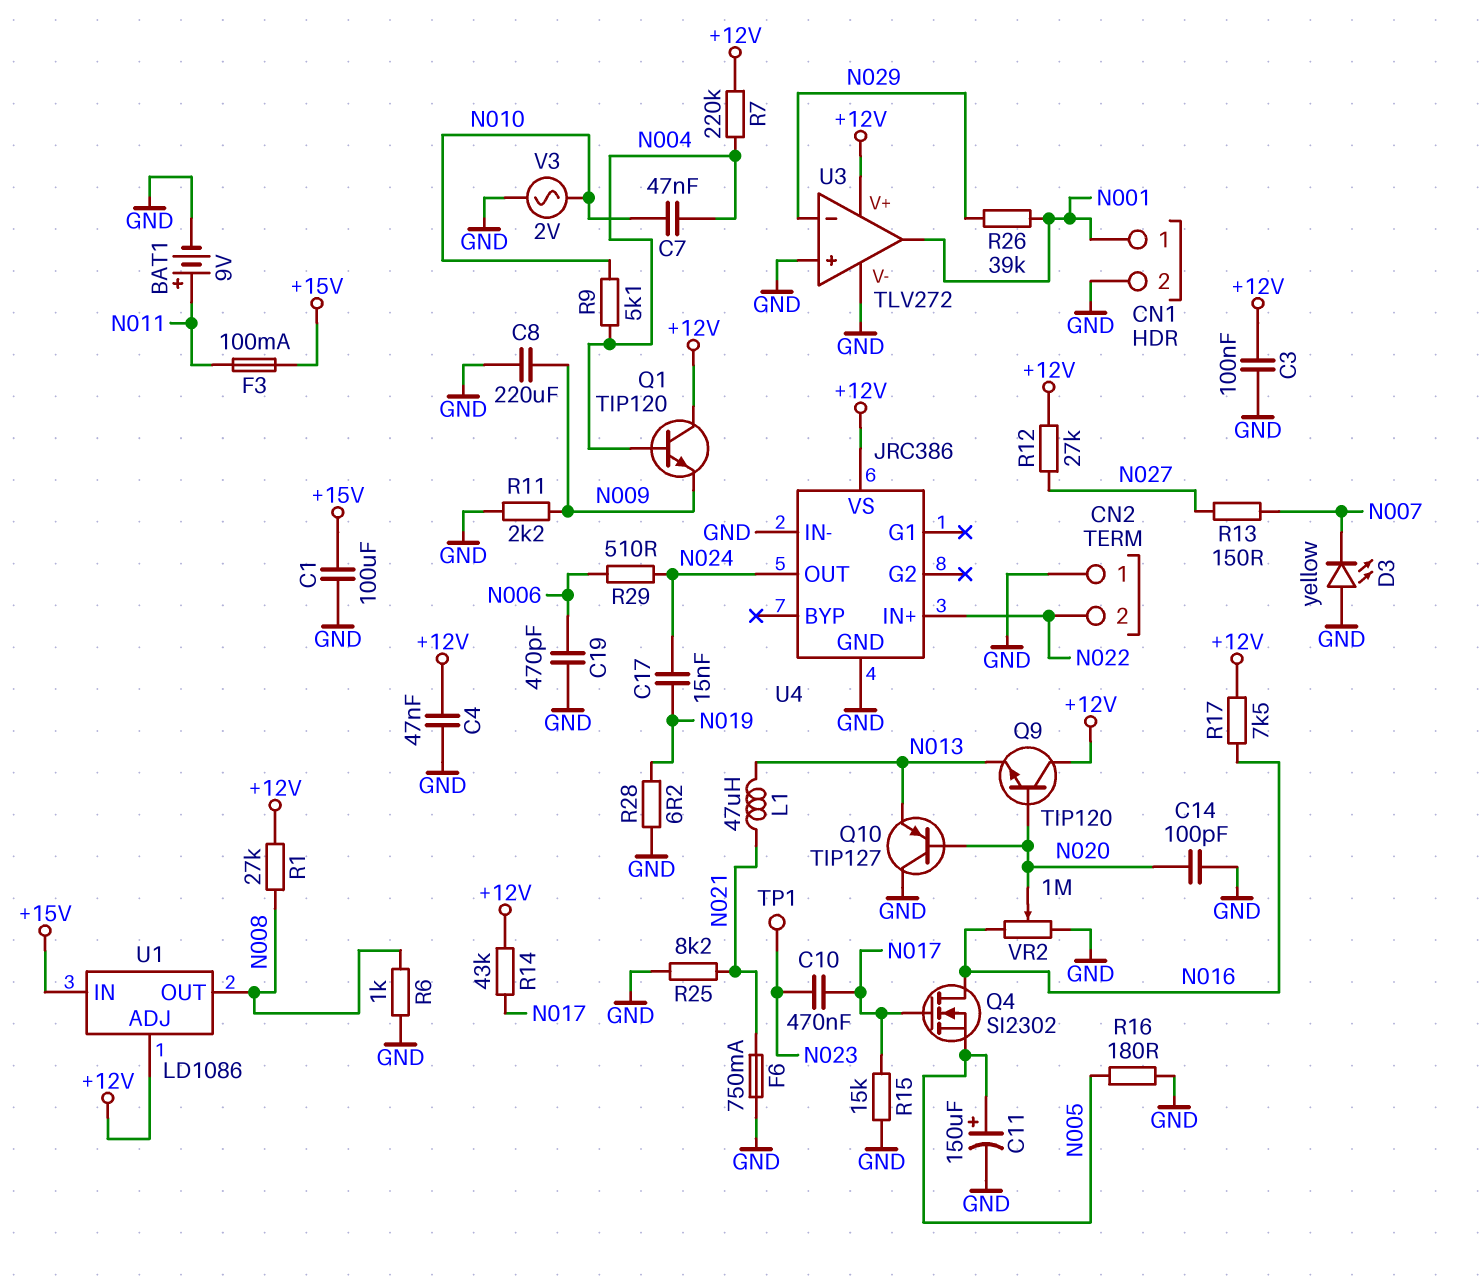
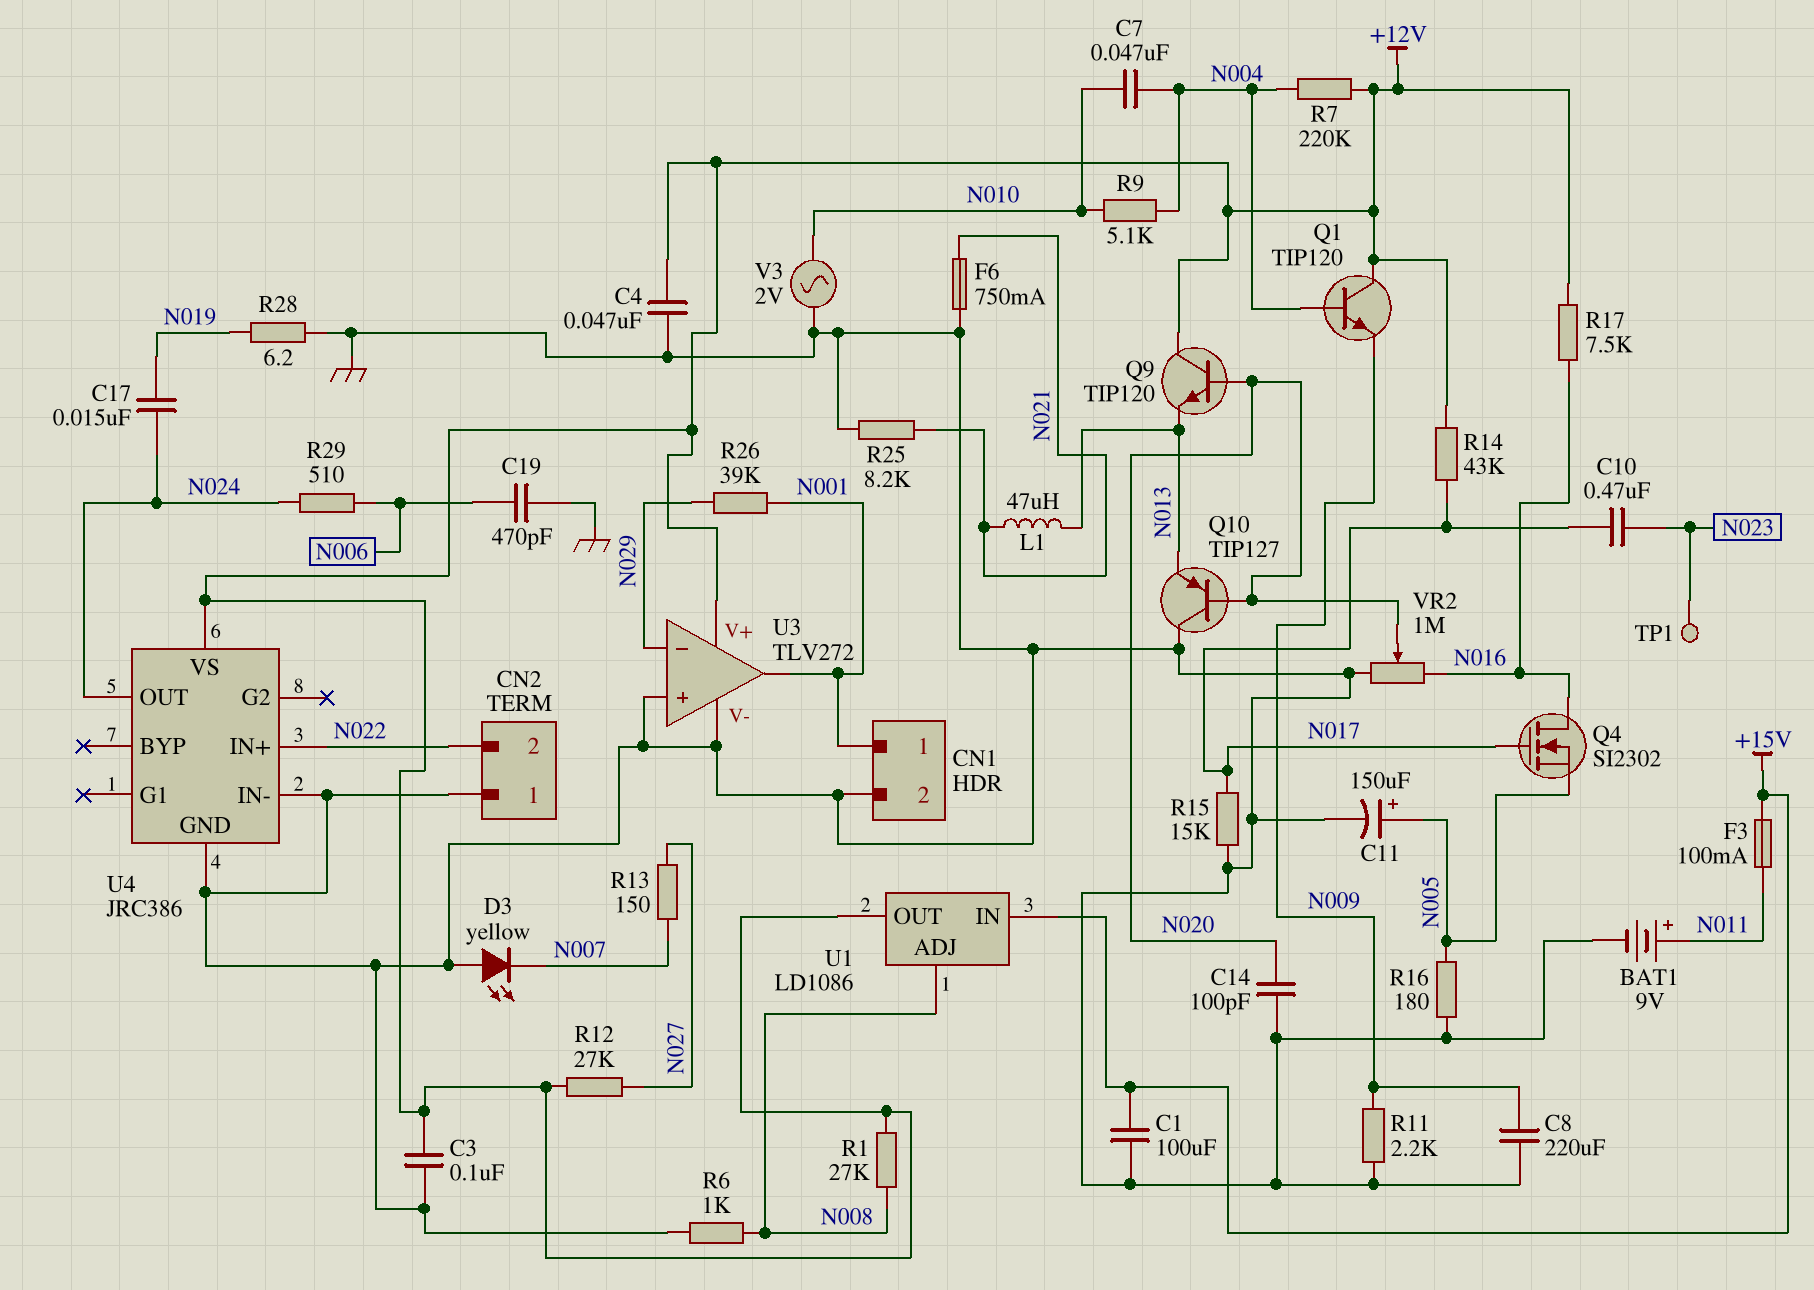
U1 pin ADJ: +12V -> N008
U1 pin OUT: N008 -> +12V

